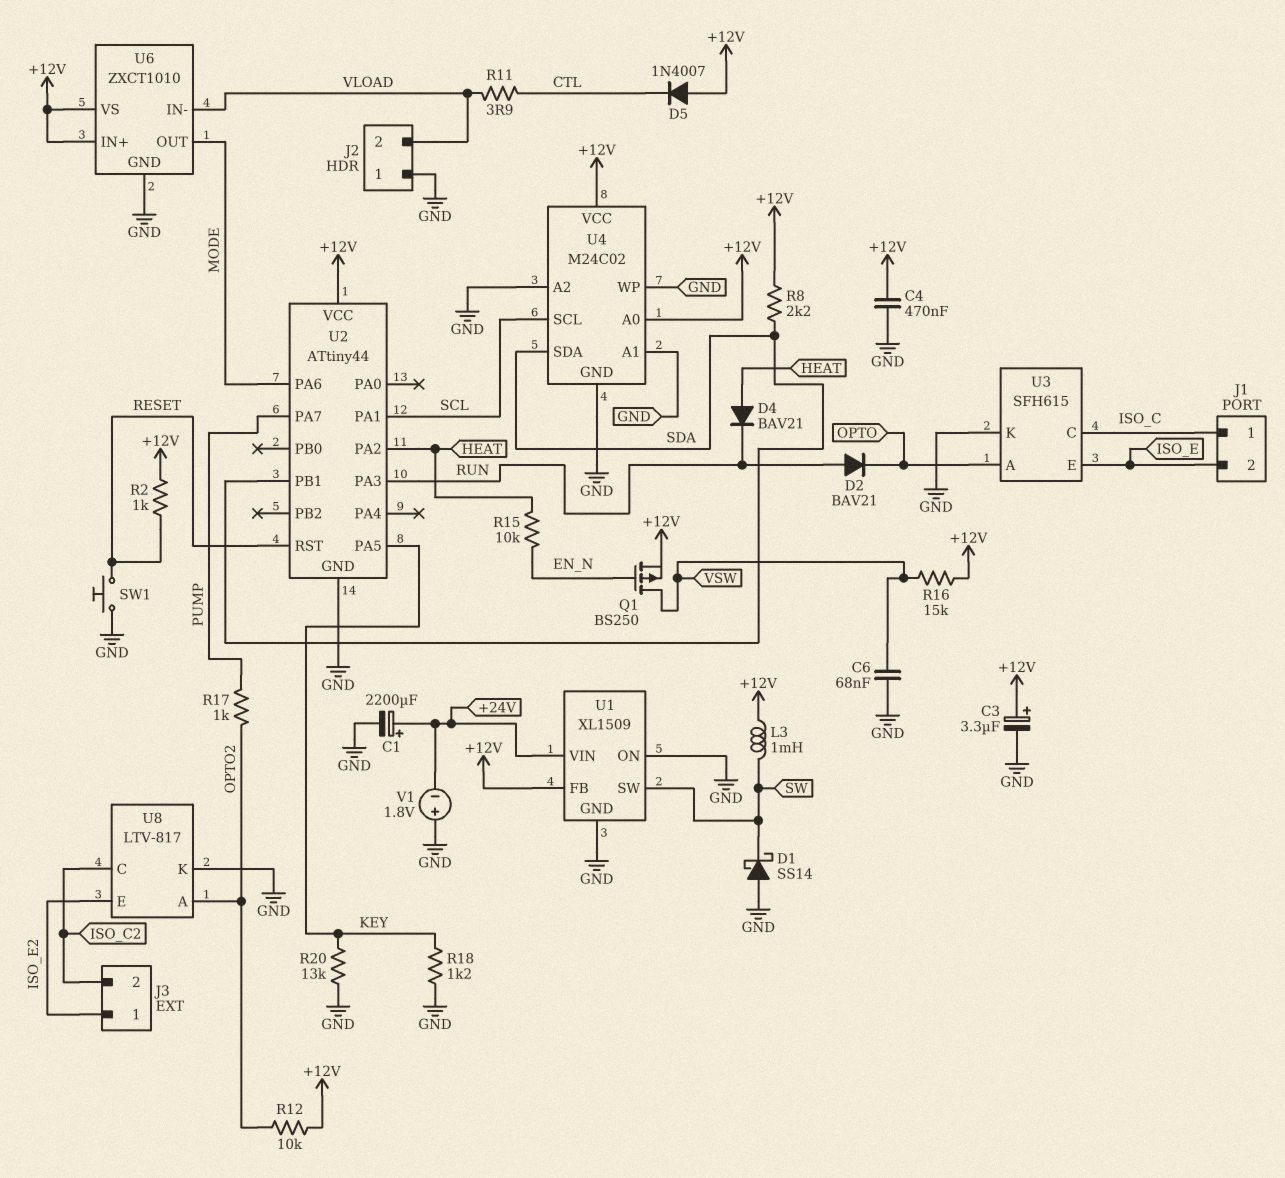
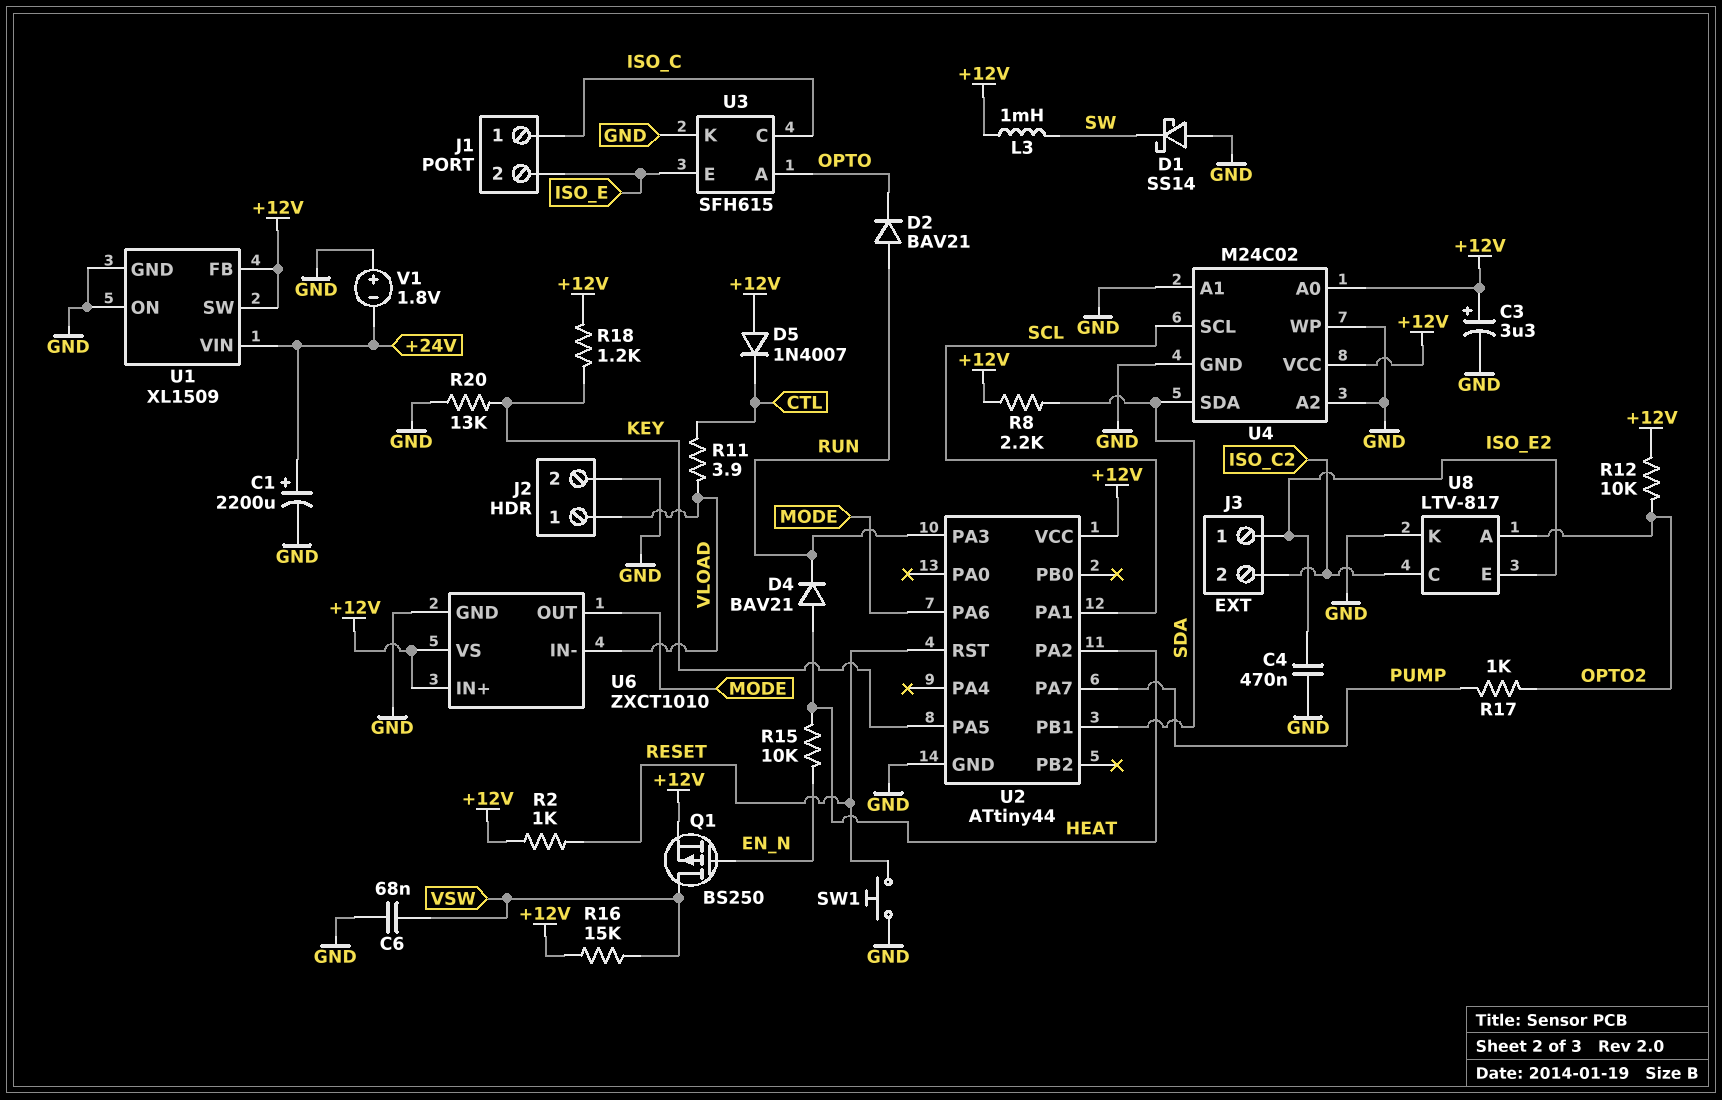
C4: 470nF (+12V, GND) -> 470nF (GND, ISO_E2)
J2 pin 1: GND -> VLOAD
J2 pin 2: VLOAD -> GND
R18: 1.2k (GND, KEY) -> 1.2k (+12V, KEY)
U1 pin SW: SW -> +12V

